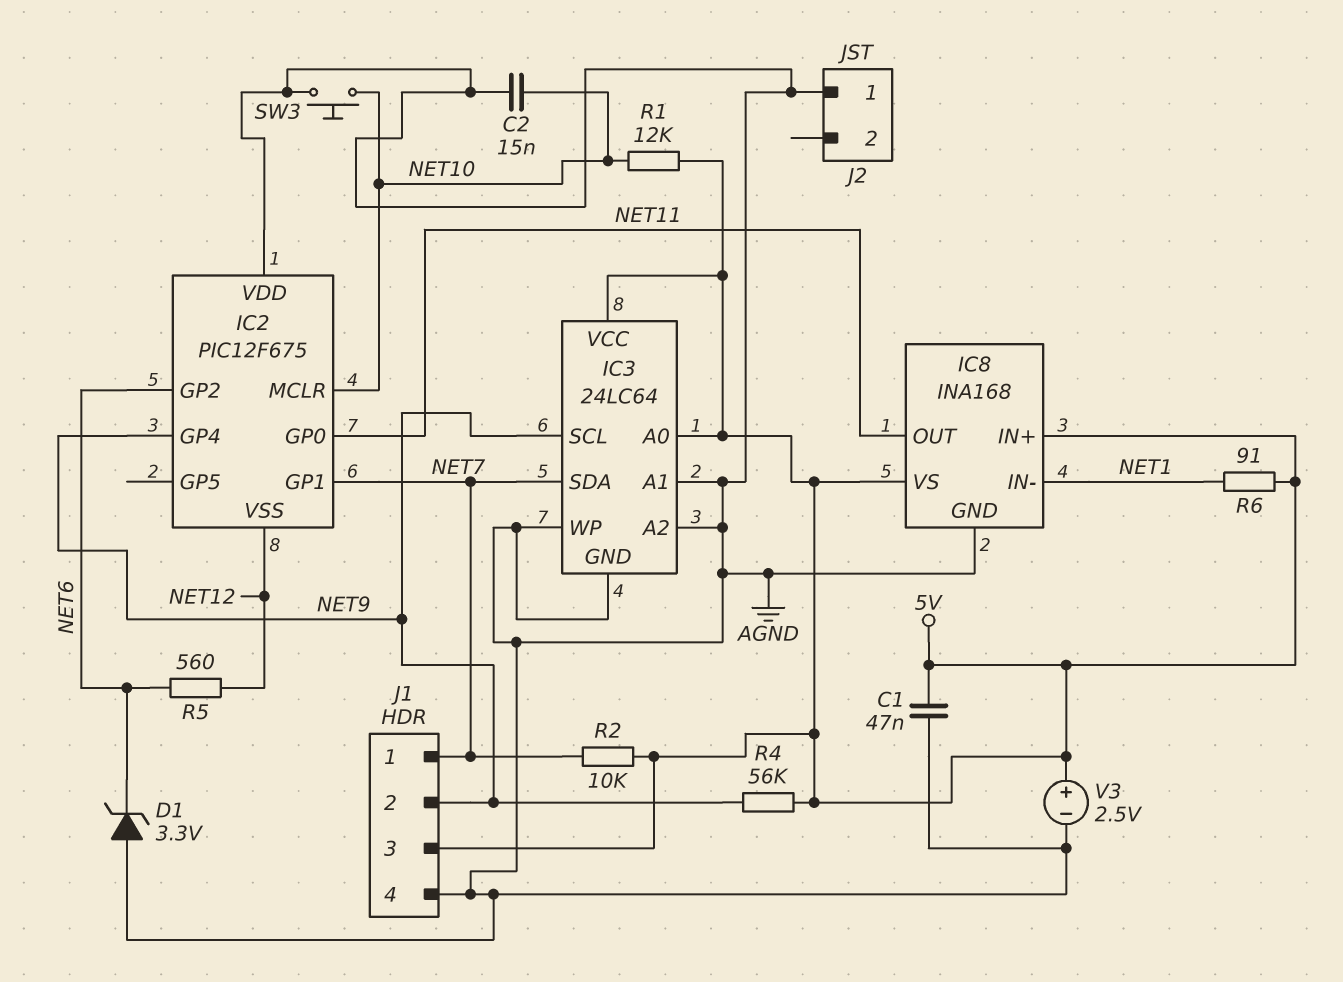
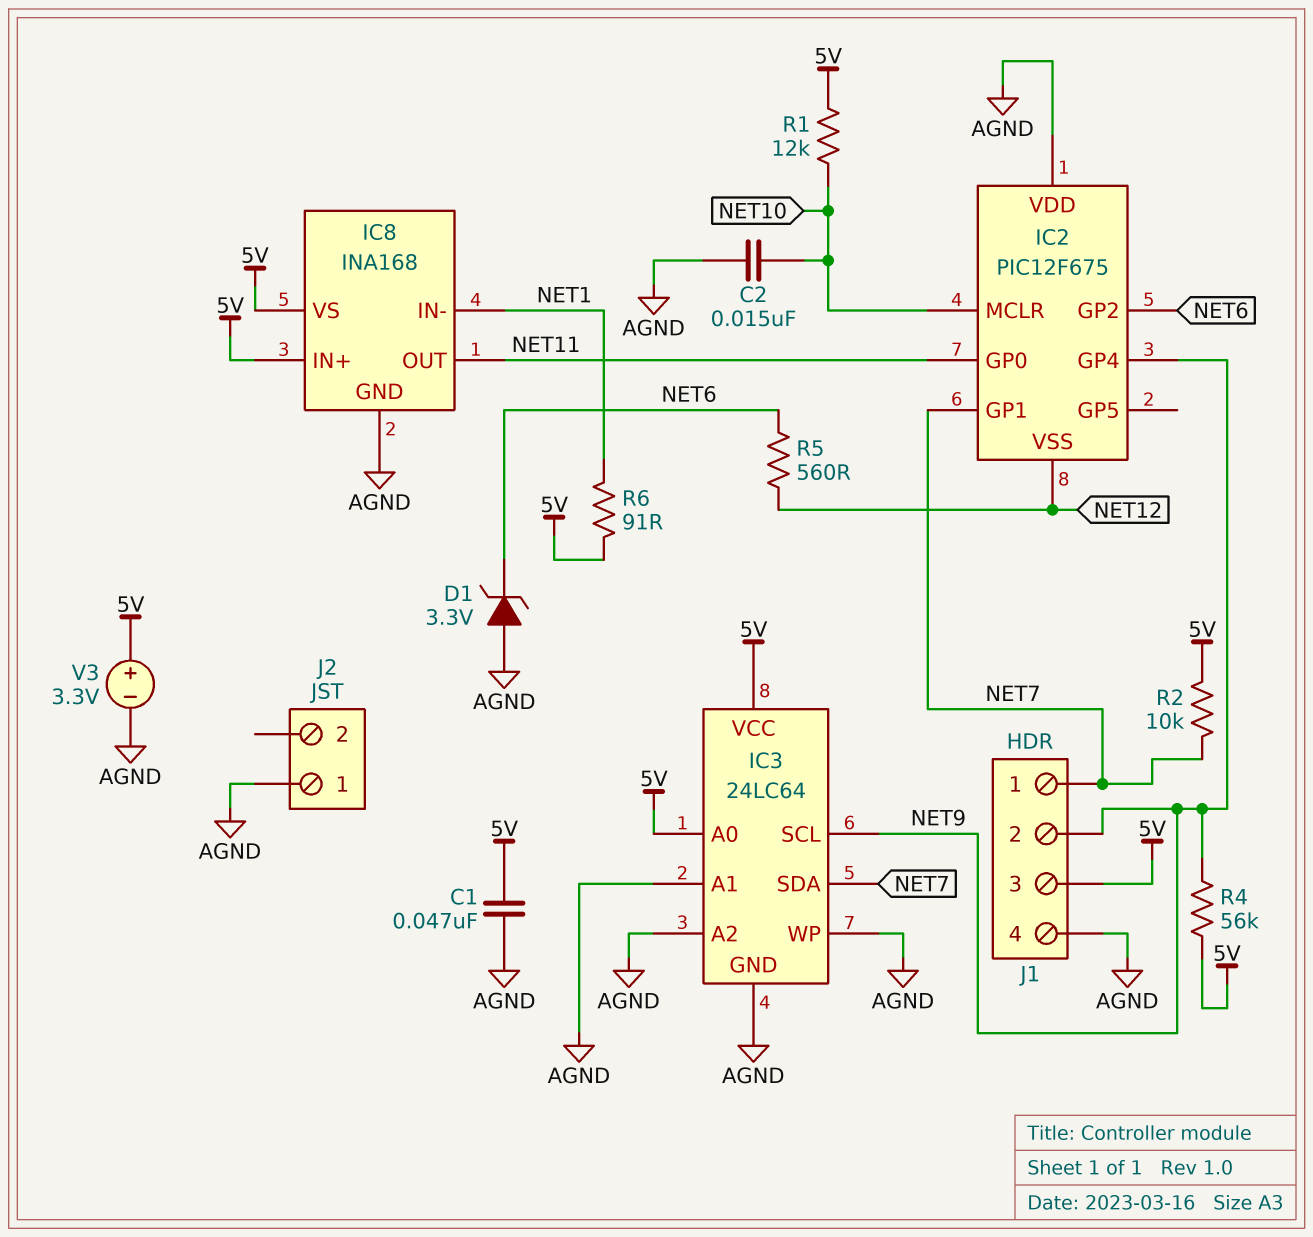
SW3: button (AGND, NET10) -> none
V3: 2.5V (plus 5V, minus AGND) -> 3.3V (plus 5V, minus AGND)

